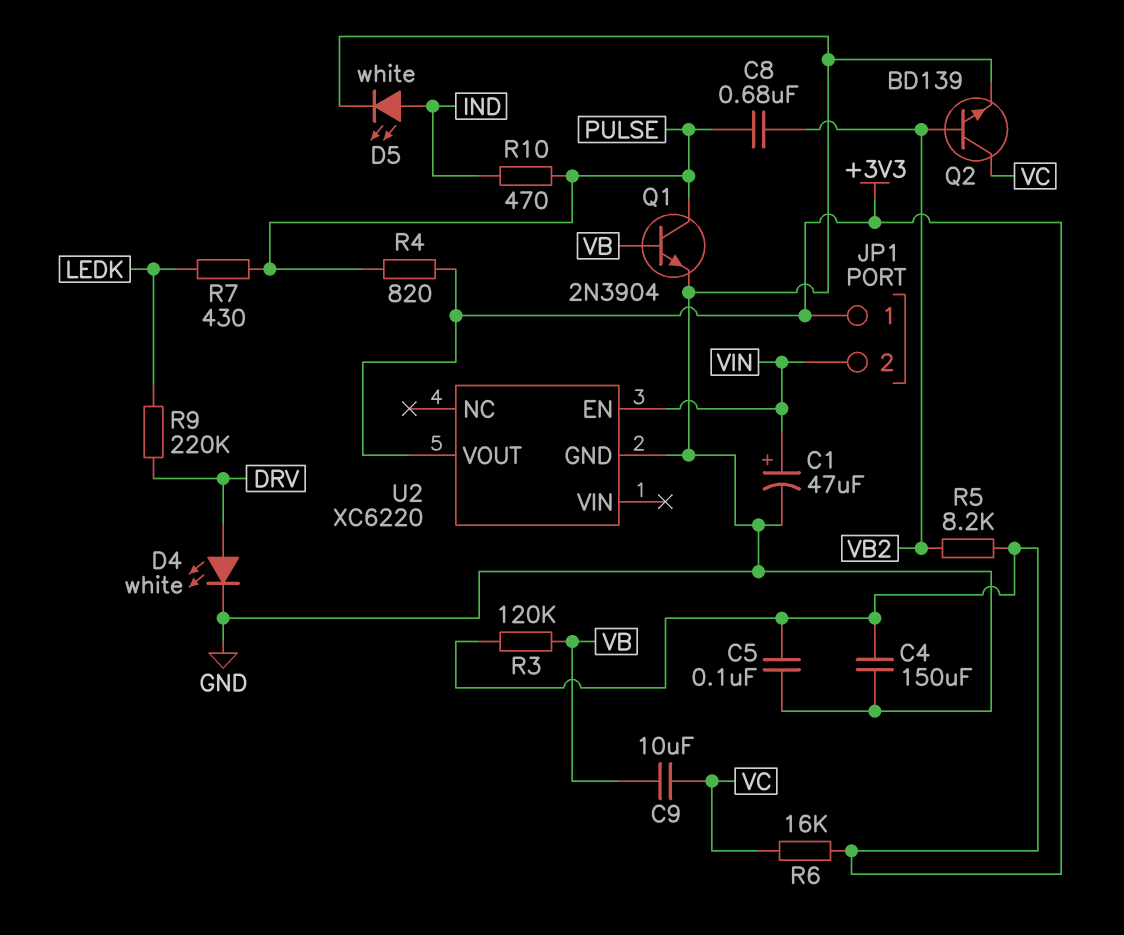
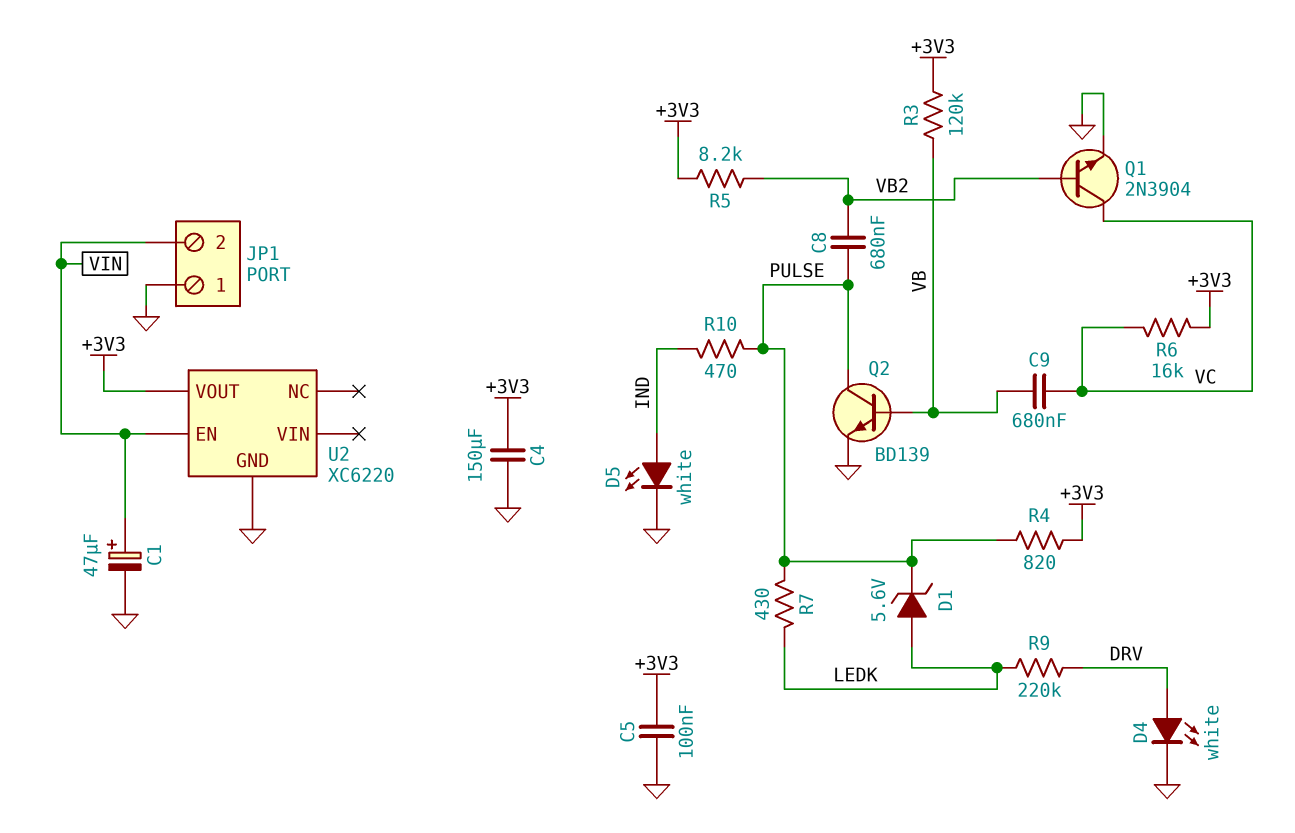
C9: 10uF (VB, VC) -> 680nF (VB, VC)
D1: none -> zener 5.6V (A LEDK, K PULSE)
JP1 pin 1: +3V3 -> GND
Q1: NPN 2N3904 (B VB, C PULSE, E GND) -> NPN 2N3904 (B VB2, C VC, E GND)
Q2: NPN BD139 (B VB2, C VC, E GND) -> NPN BD139 (B VB, C PULSE, E GND)

